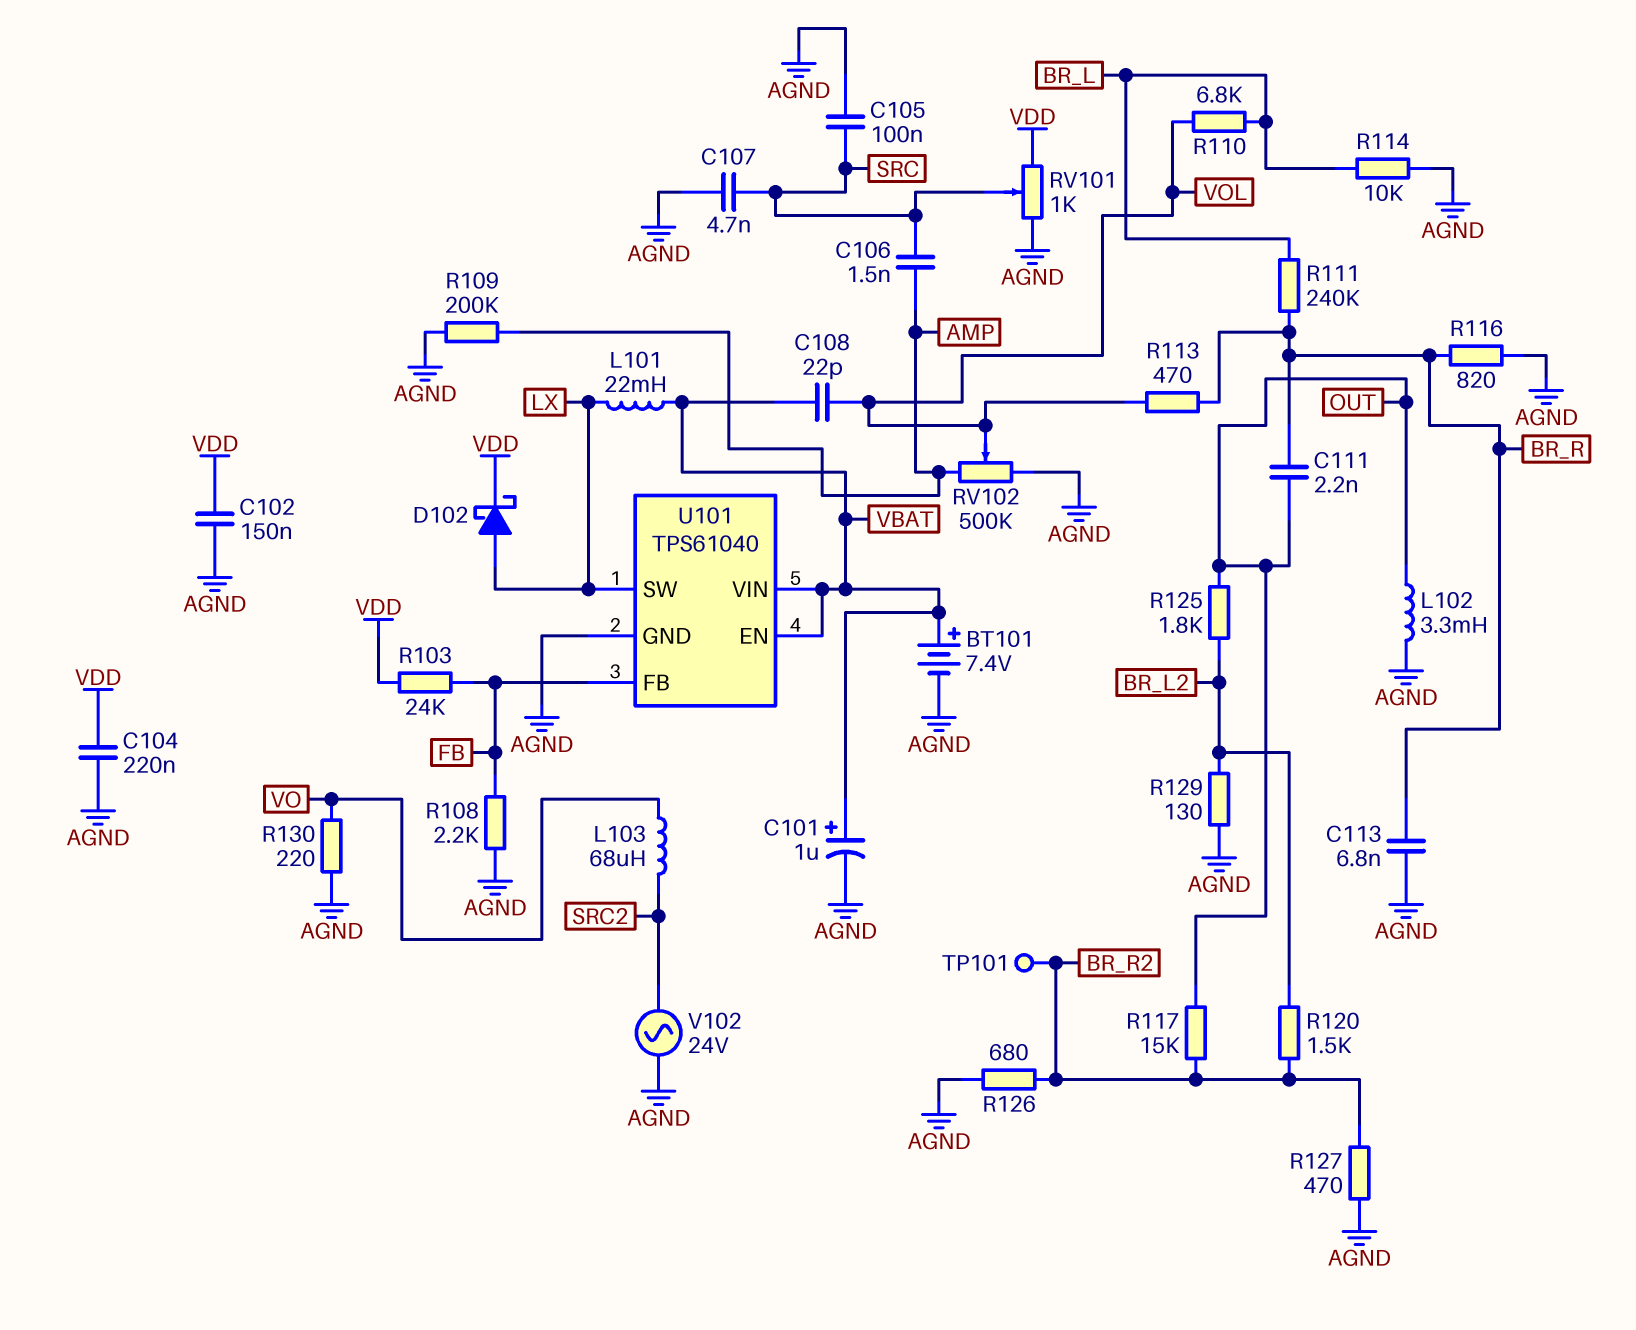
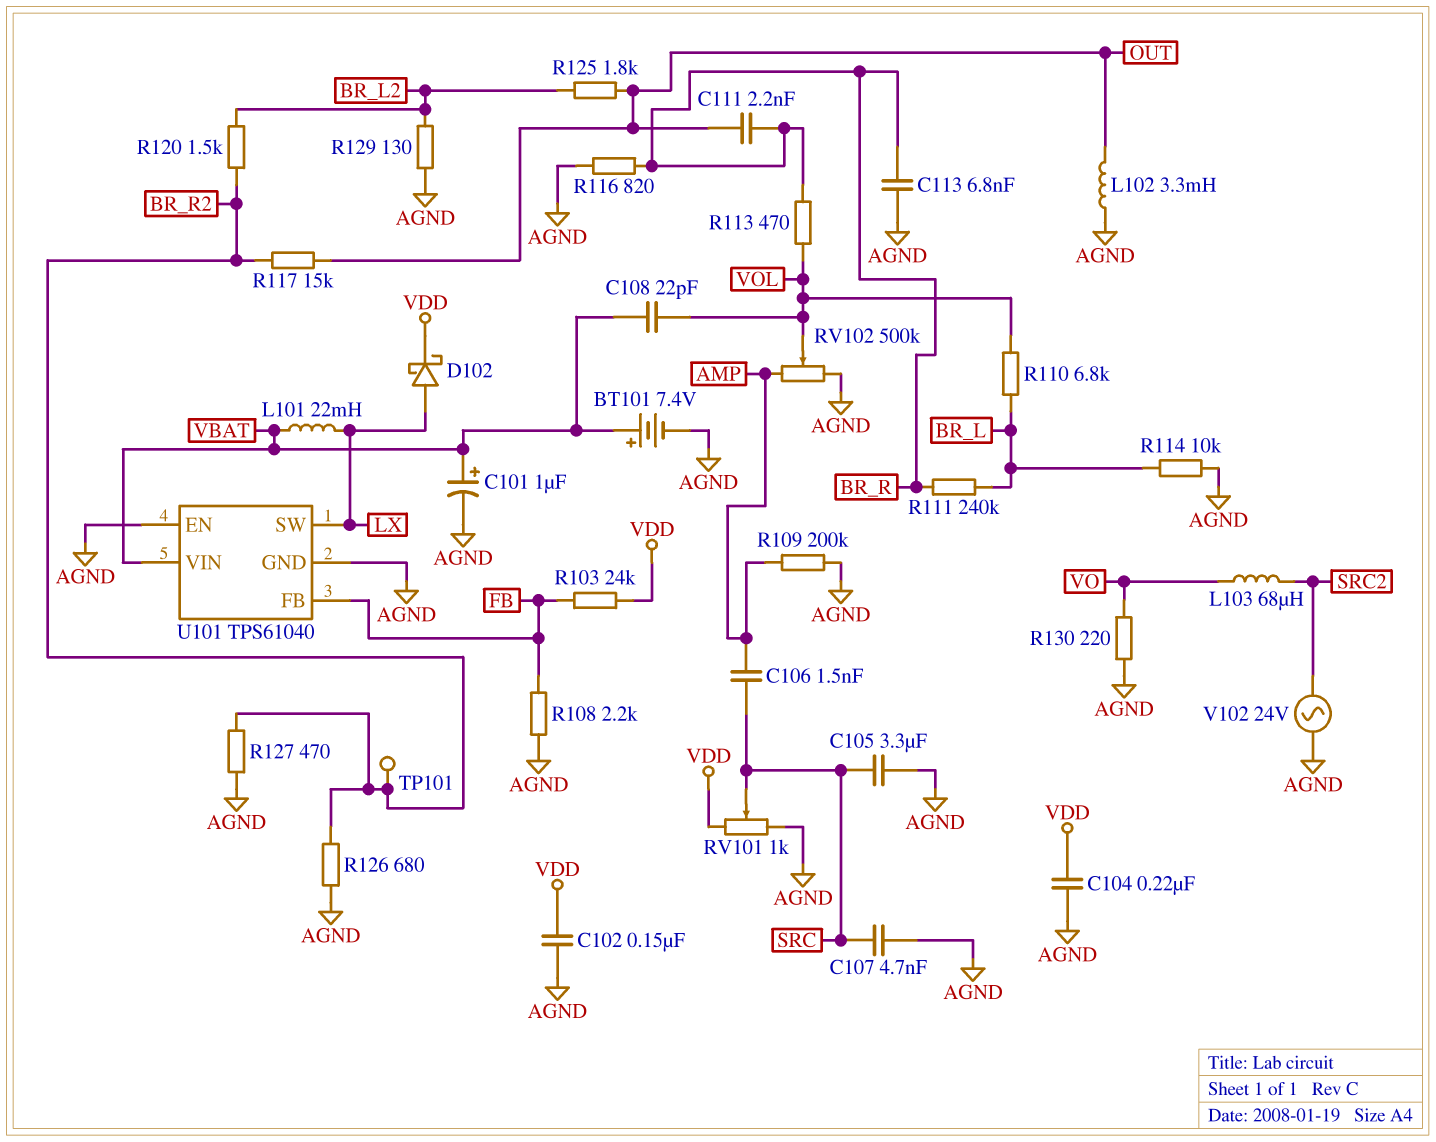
C105: 100nF (AGND, SRC) -> 3.3uF (AGND, SRC)
U101 pin EN: VBAT -> AGND

